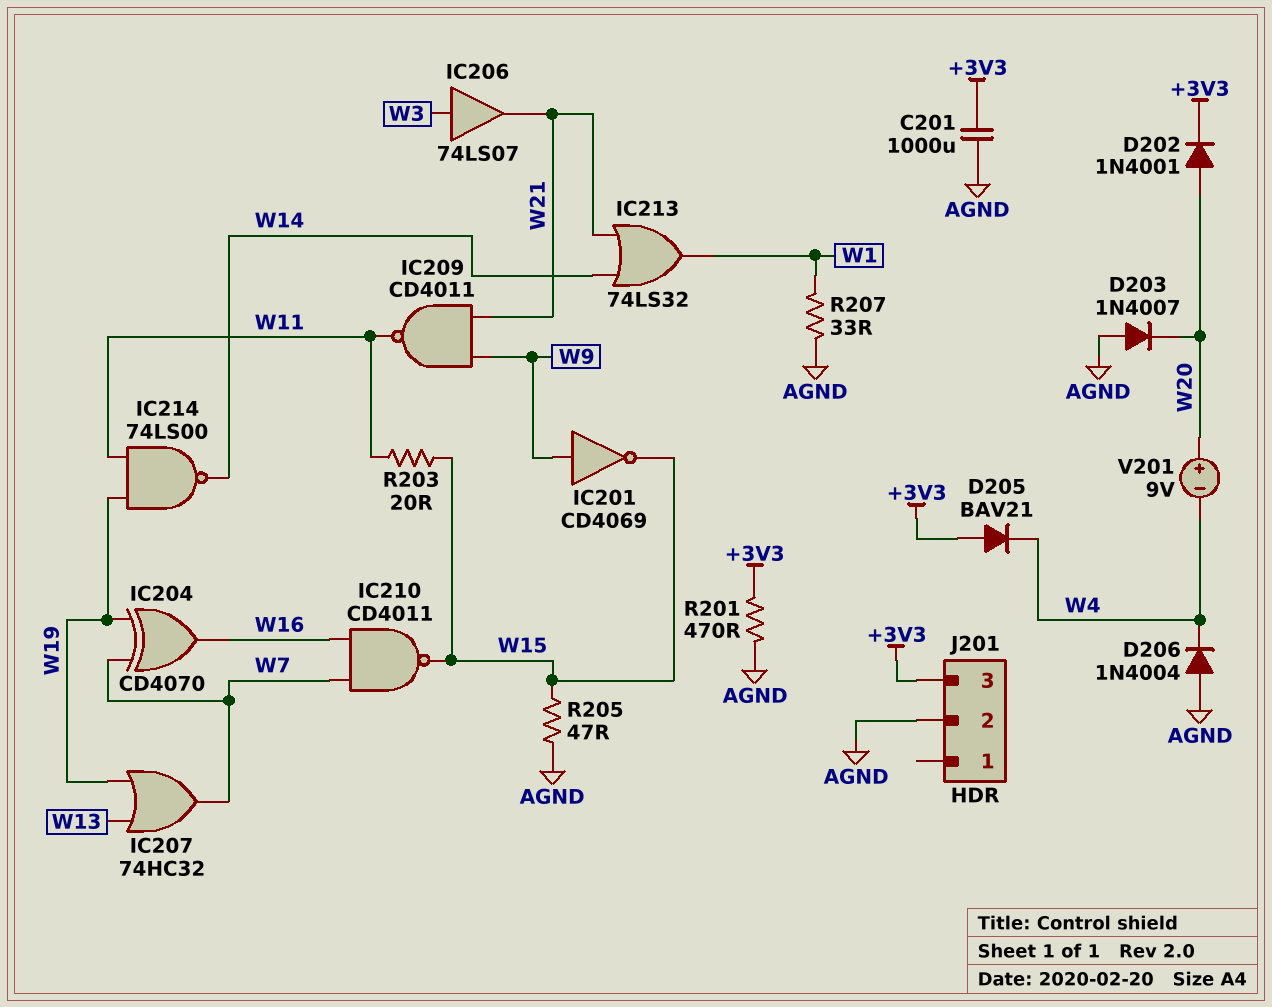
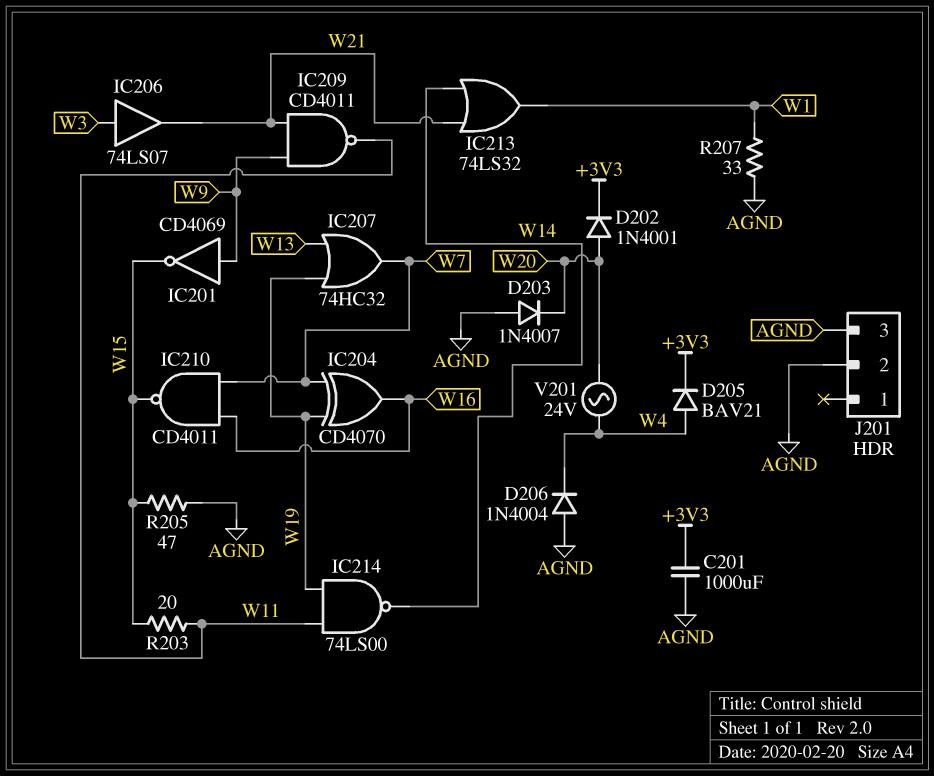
D205: diode BAV21 (A +3V3, K W4) -> diode BAV21 (A W4, K +3V3)
J201 pin 3: +3V3 -> AGND
R201: 470 (+3V3, AGND) -> none
V201: 9V (plus W20, minus W4) -> AC 24V (W4, W20)

